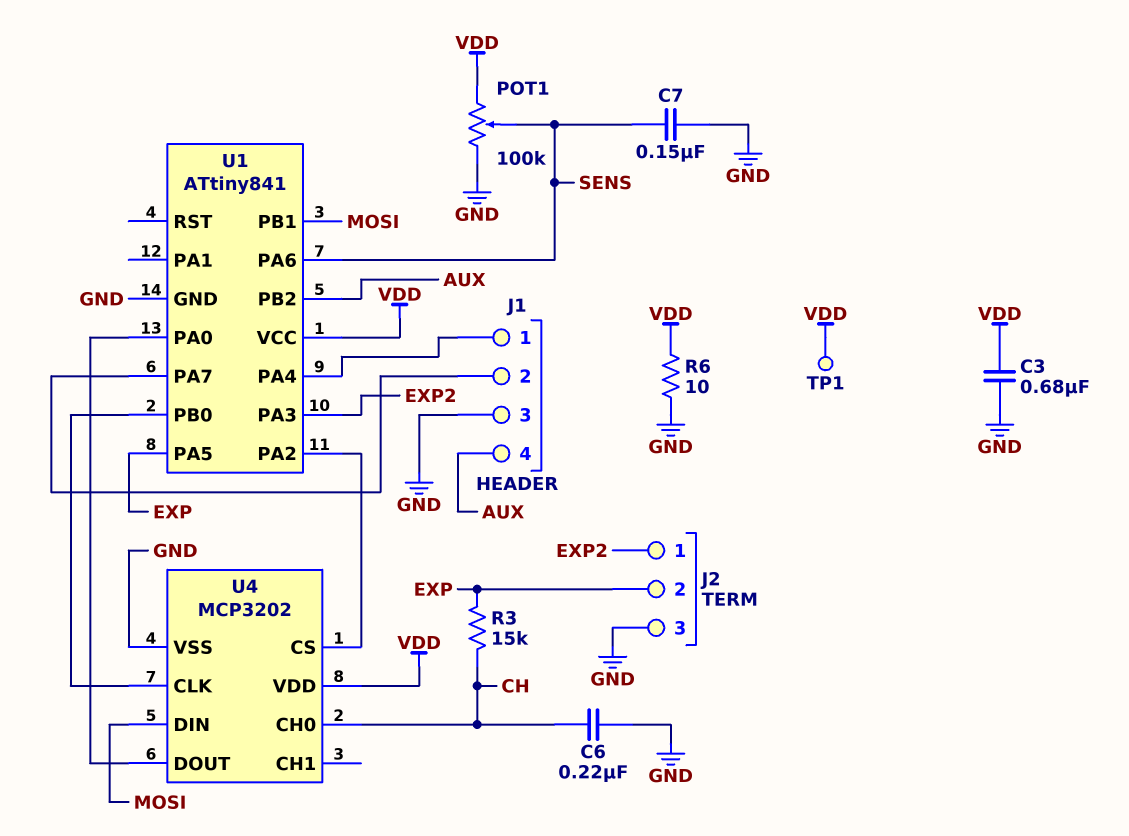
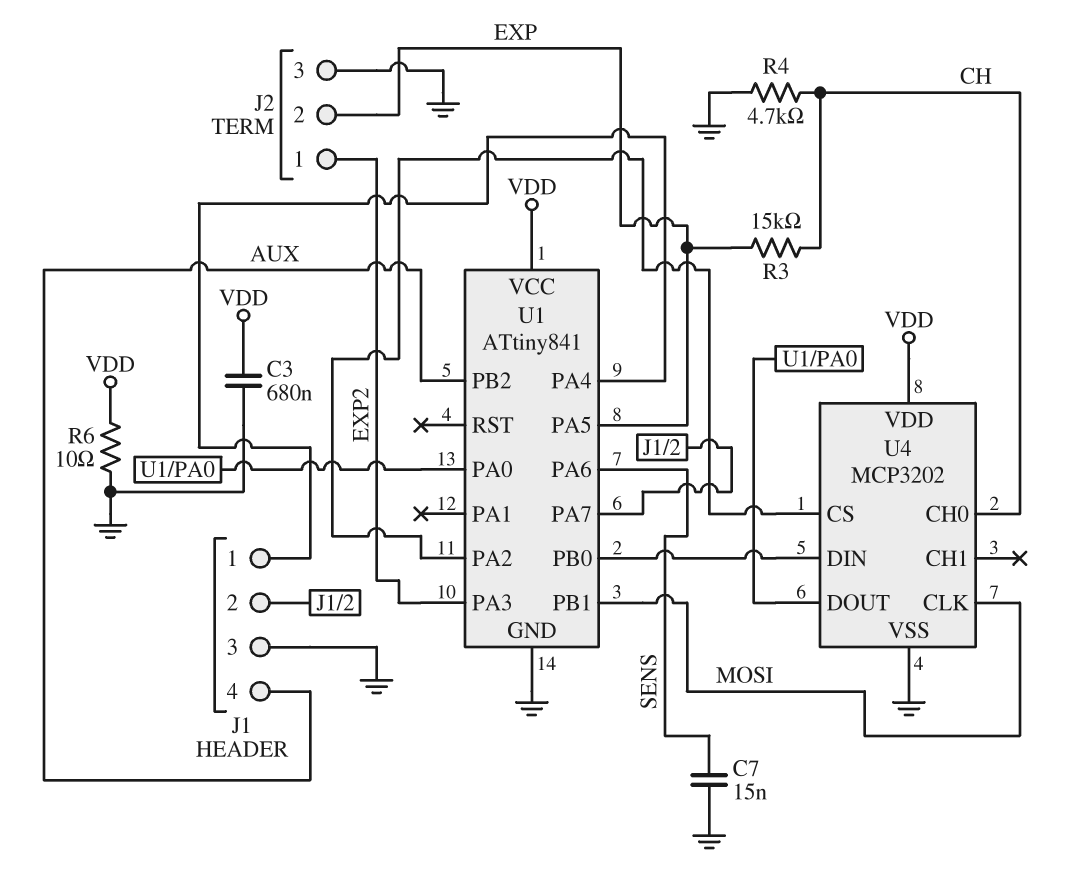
C6: 220nF (CH, GND) -> none
C7: 150nF (GND, SENS) -> 15nF (GND, SENS)
POT1: 100k (GND, VDD, wiper SENS) -> none
R4: none -> 4.7k (CH, GND)
TP1: test point (VDD) -> none
U4 pin CLK: U1/PB0 -> MOSI
U4 pin DIN: MOSI -> U1/PB0

